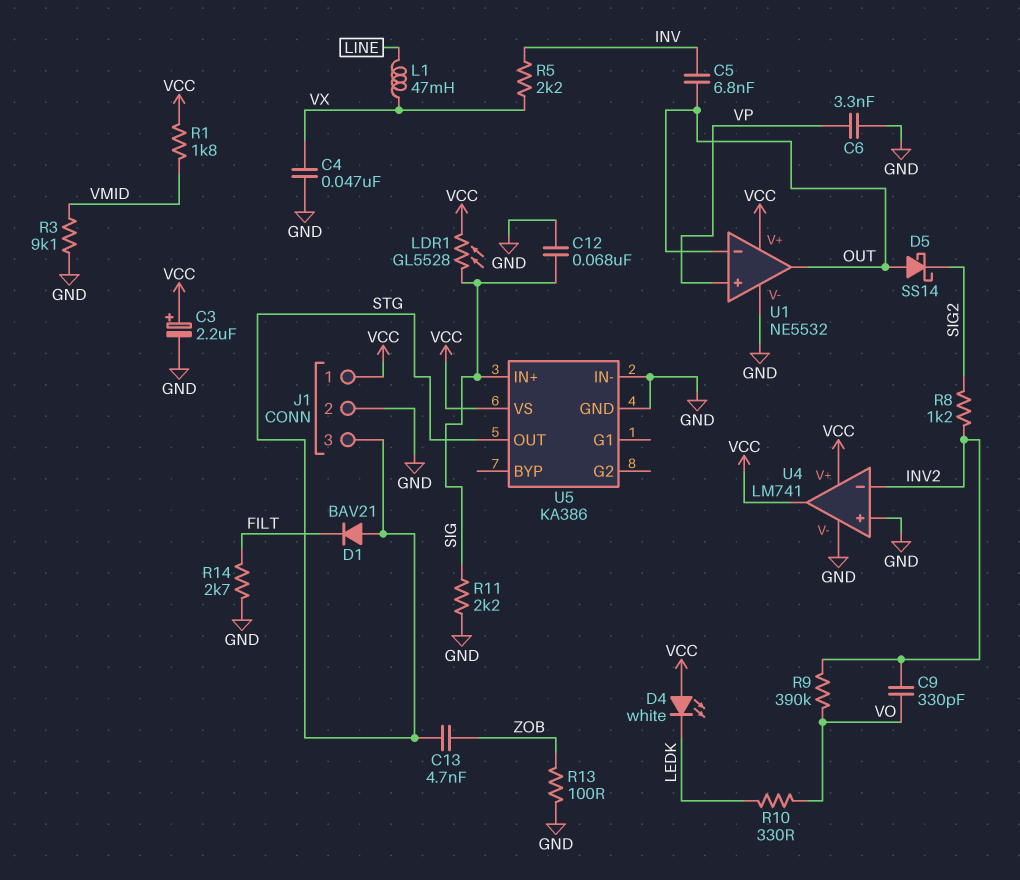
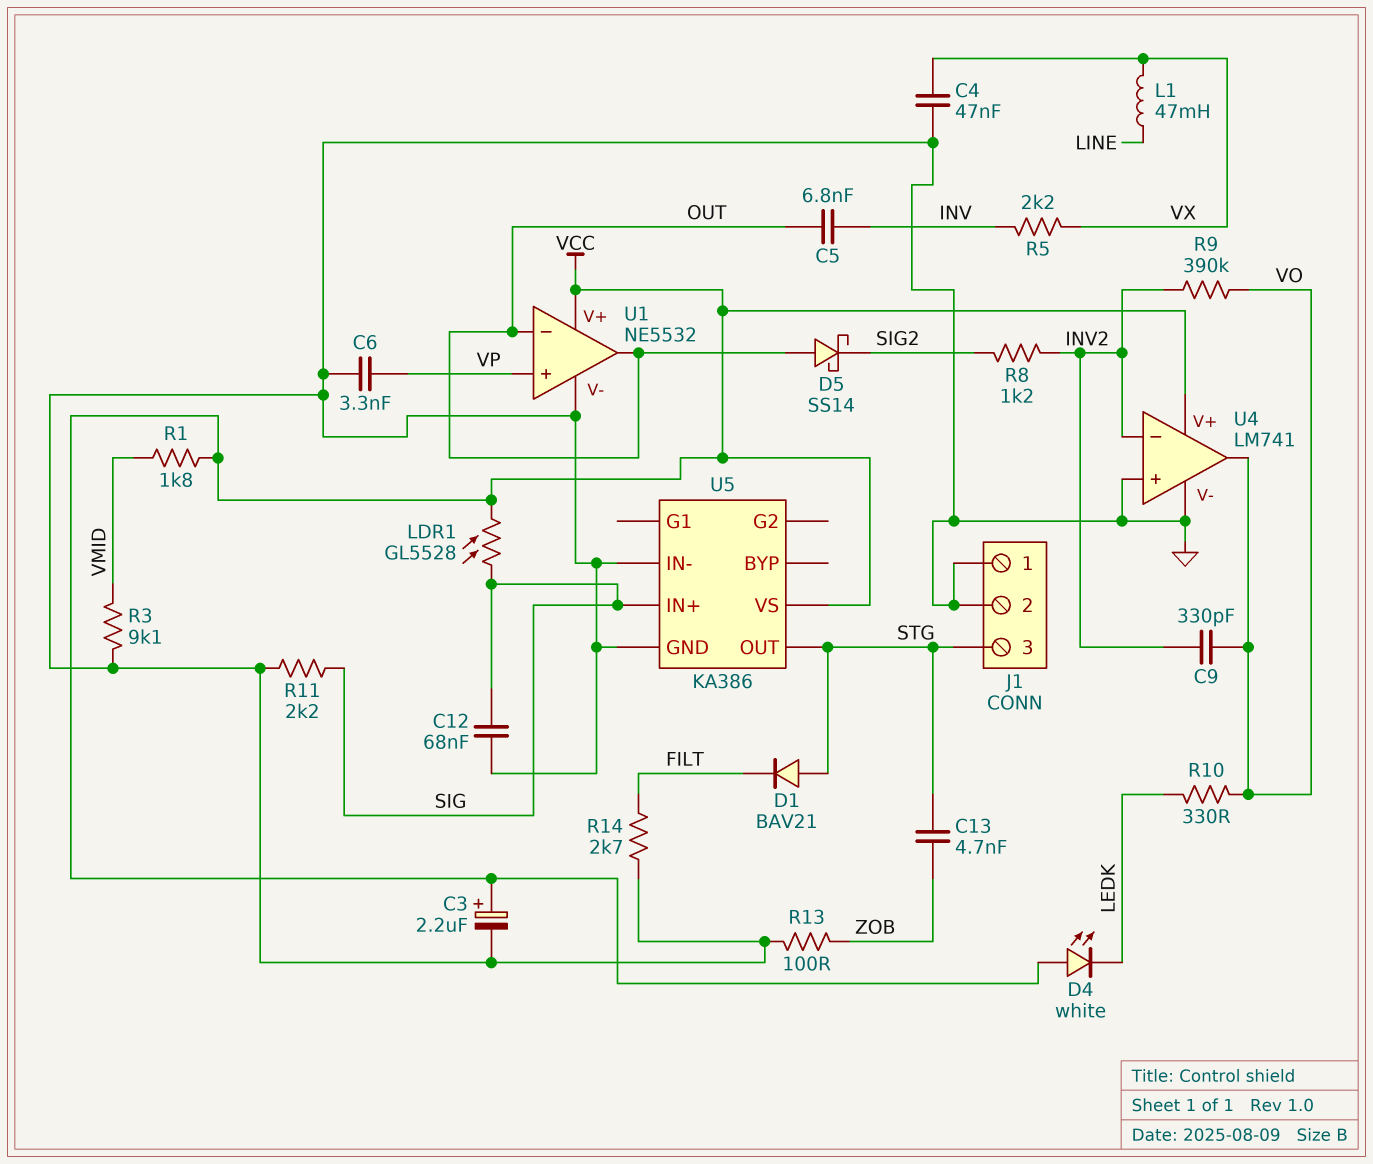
J1 pin 1: VCC -> GND
U4 pin out: VCC -> VO

